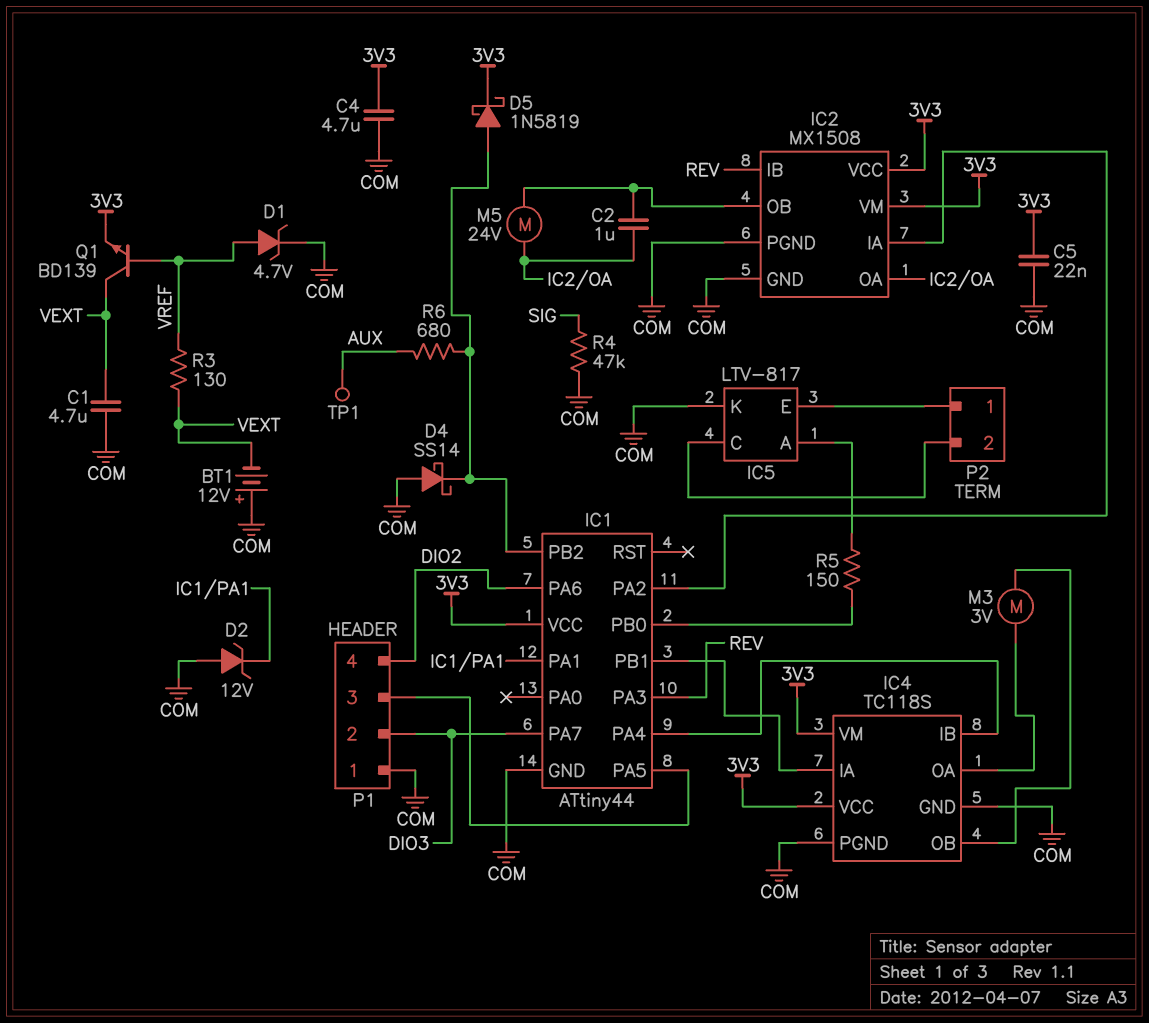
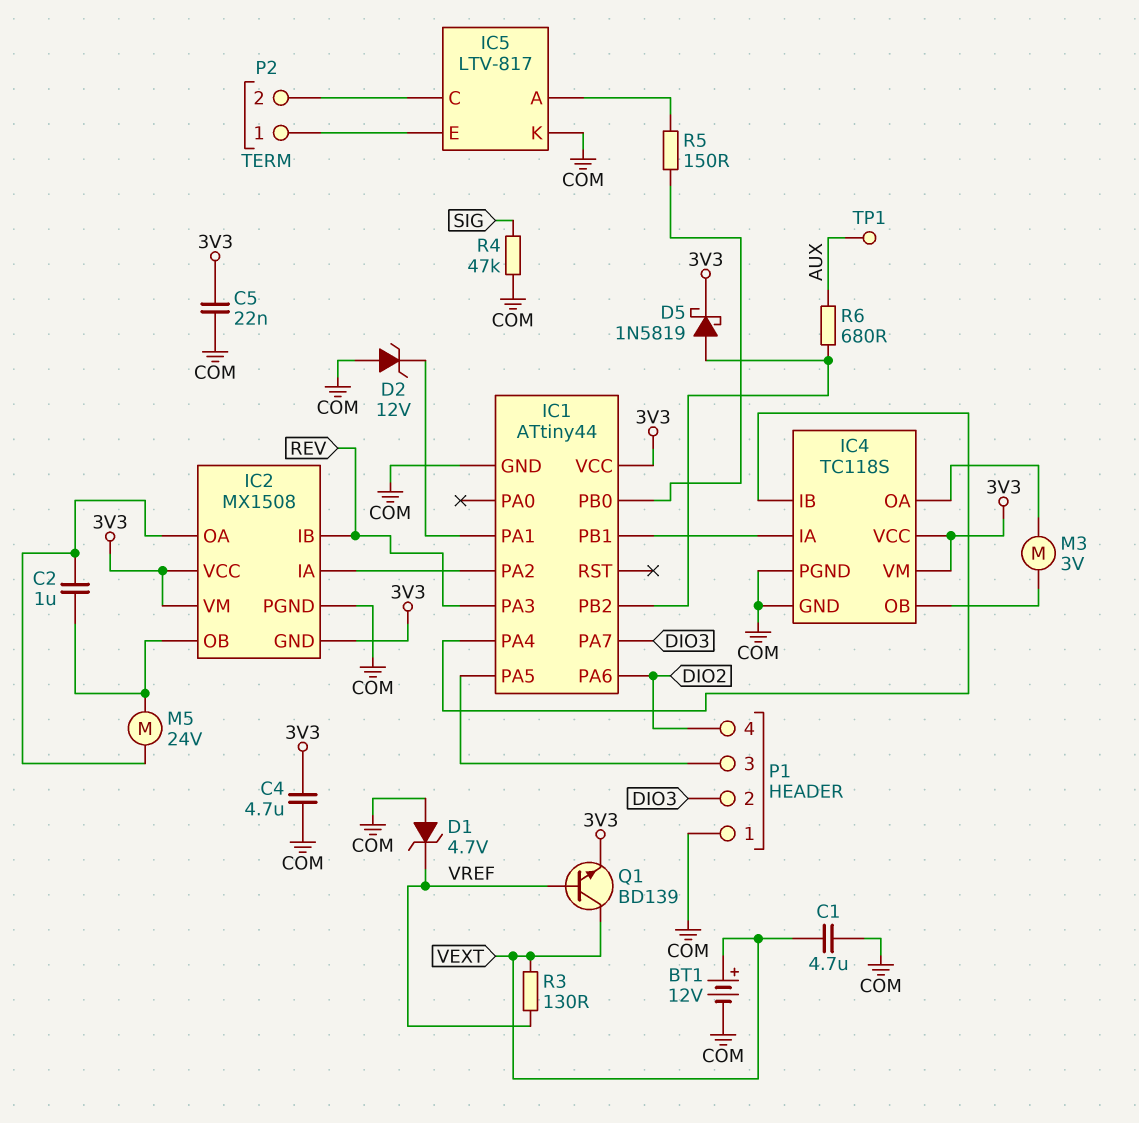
BT1: 12V (plus COM, minus VEXT) -> 12V (plus VEXT, minus COM)
D1: zener 4.7V (A VREF, K COM) -> zener 4.7V (A COM, K VREF)
D4: schottky SS14 (A COM, K IC1/PB2) -> none
IC2 pin GND: COM -> 3V3

